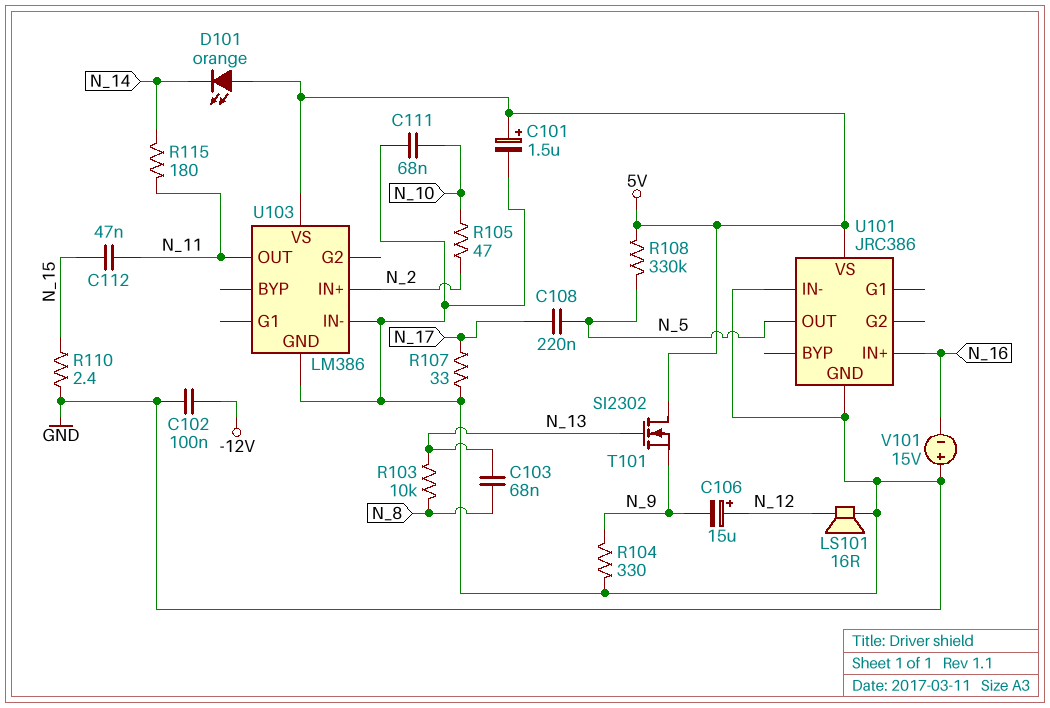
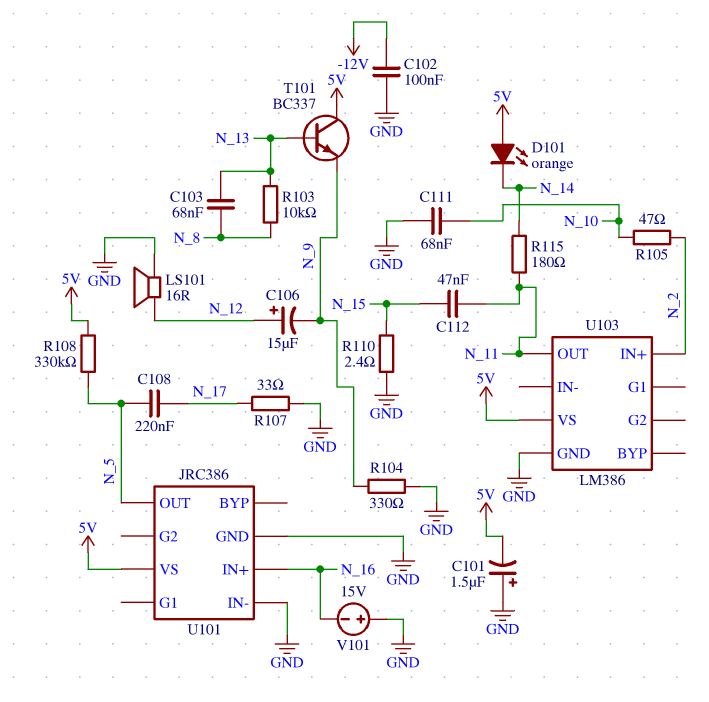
C101: 1.5uF (plus 5V, minus GND) -> 1.5uF (plus GND, minus 5V)
T101: NMOS SI2302 (G N_13, D 5V, S N_9) -> NPN BC337 (B N_13, C 5V, E N_9)
U103 pin IN-: GND -> none

